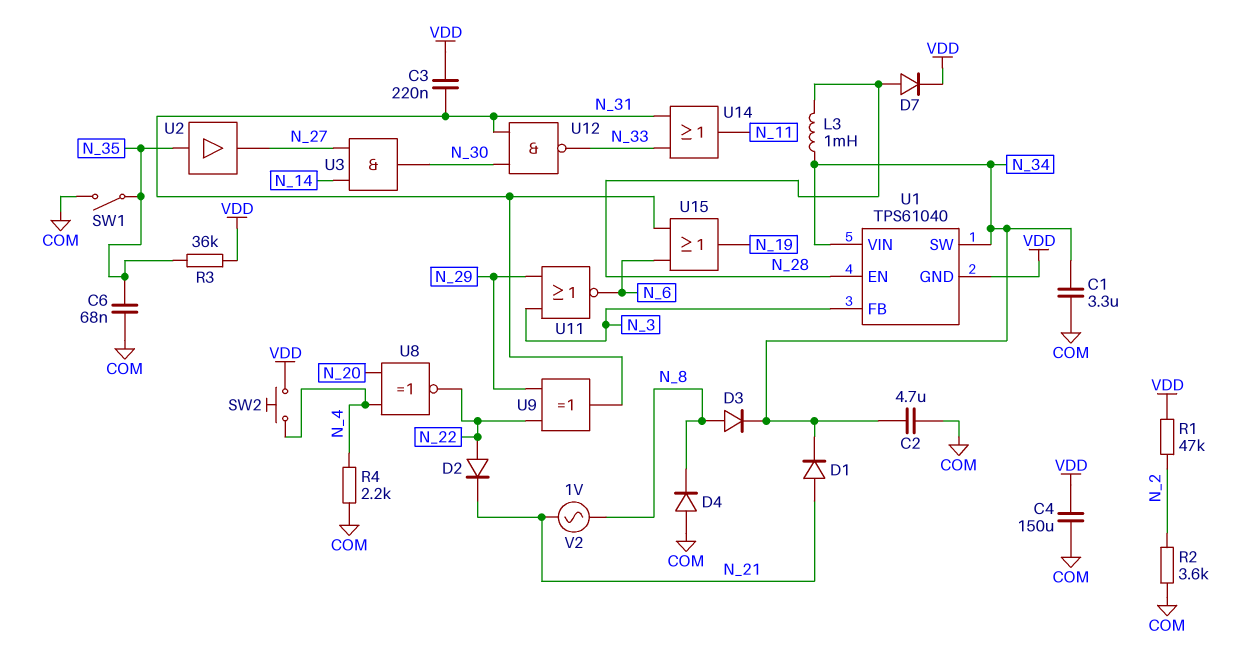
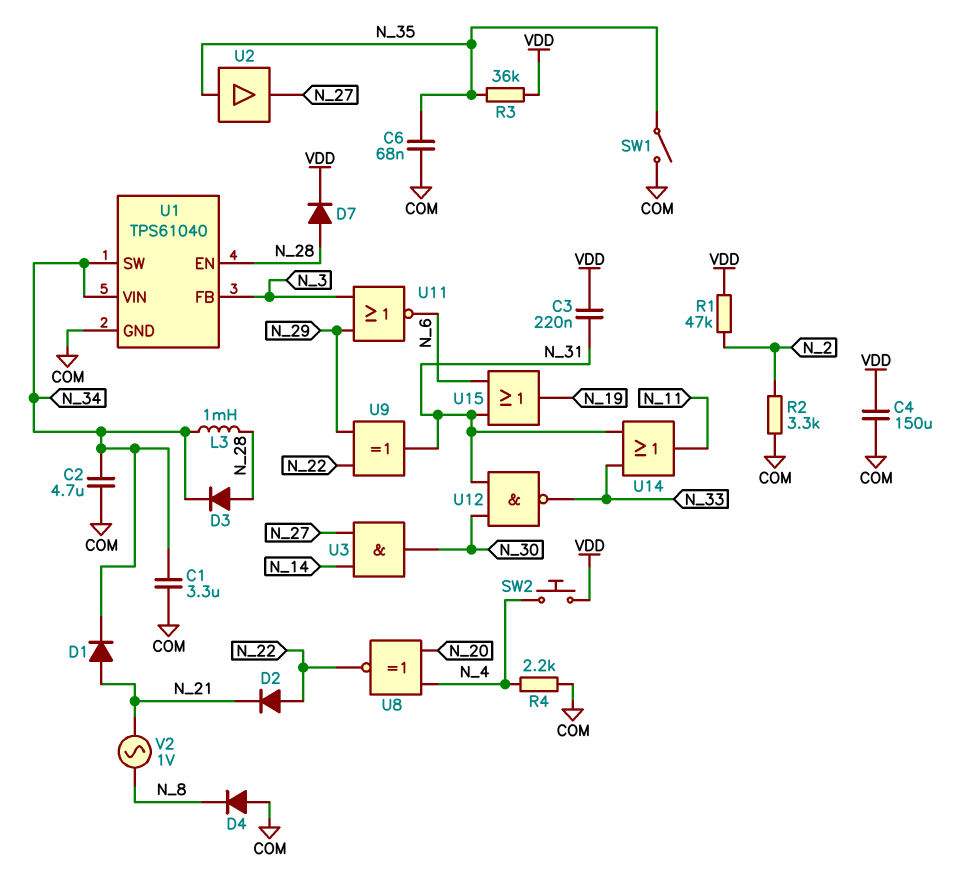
D3: diode (A N_8, K N_34) -> diode (A N_28, K N_34)
R2: 3.6k (COM, N_2) -> 3.3k (COM, N_2)
U1 pin GND: VDD -> COM

